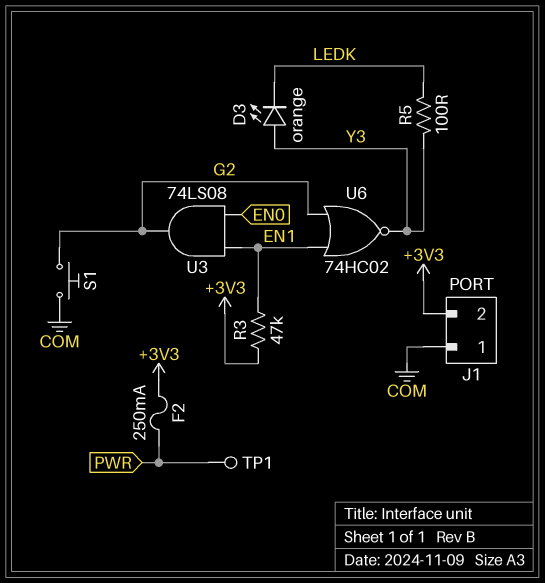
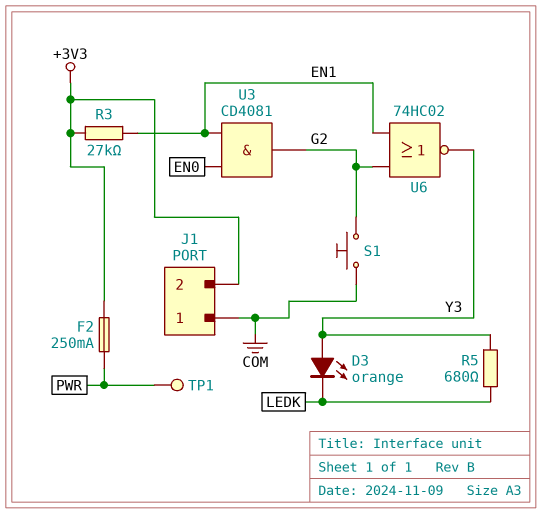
R3: 47k (+3V3, EN1) -> 27k (+3V3, EN1)
R5: 100 (LEDK, Y3) -> 680 (LEDK, Y3)
U3: AND 74LS08 (in EN0, in EN1, out G2) -> AND CD4081 (in EN0, in EN1, out G2)

